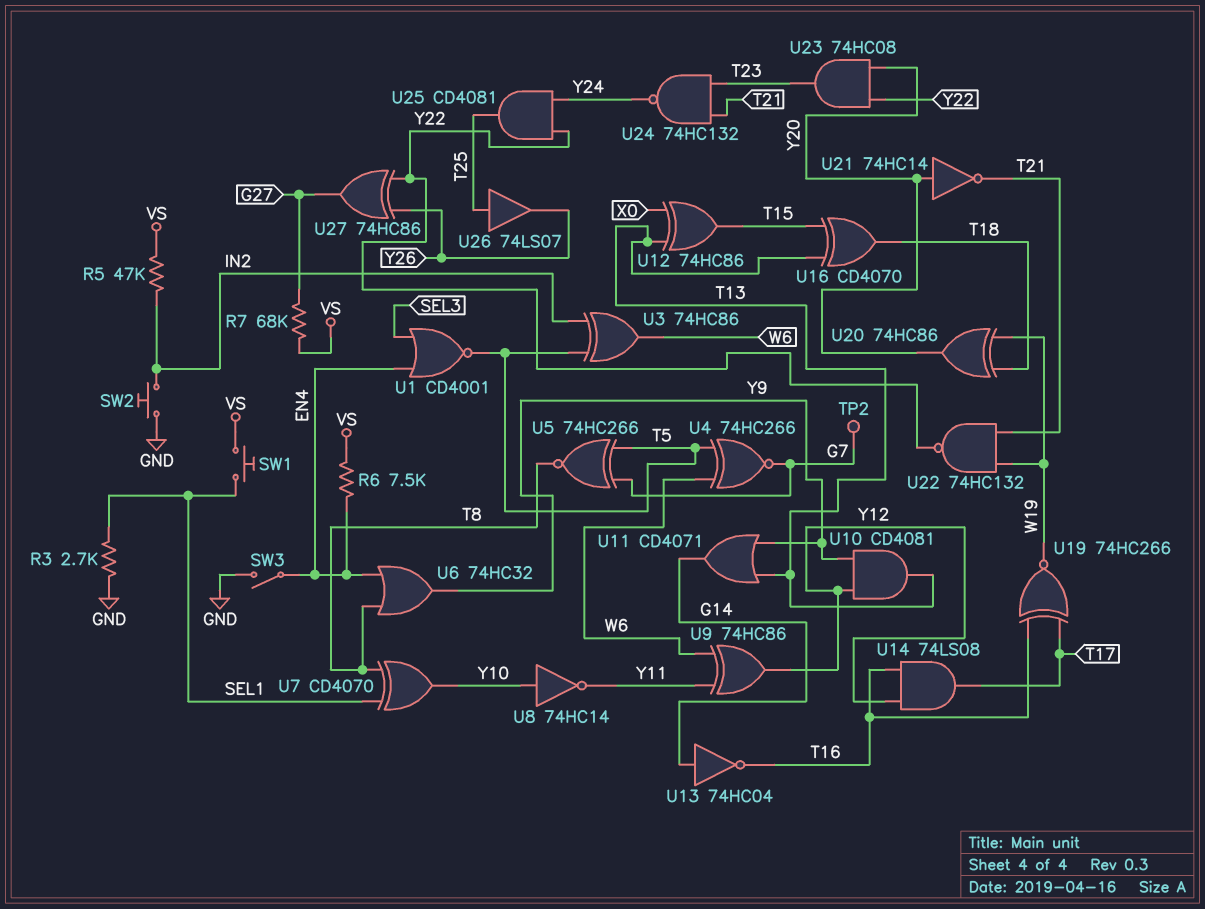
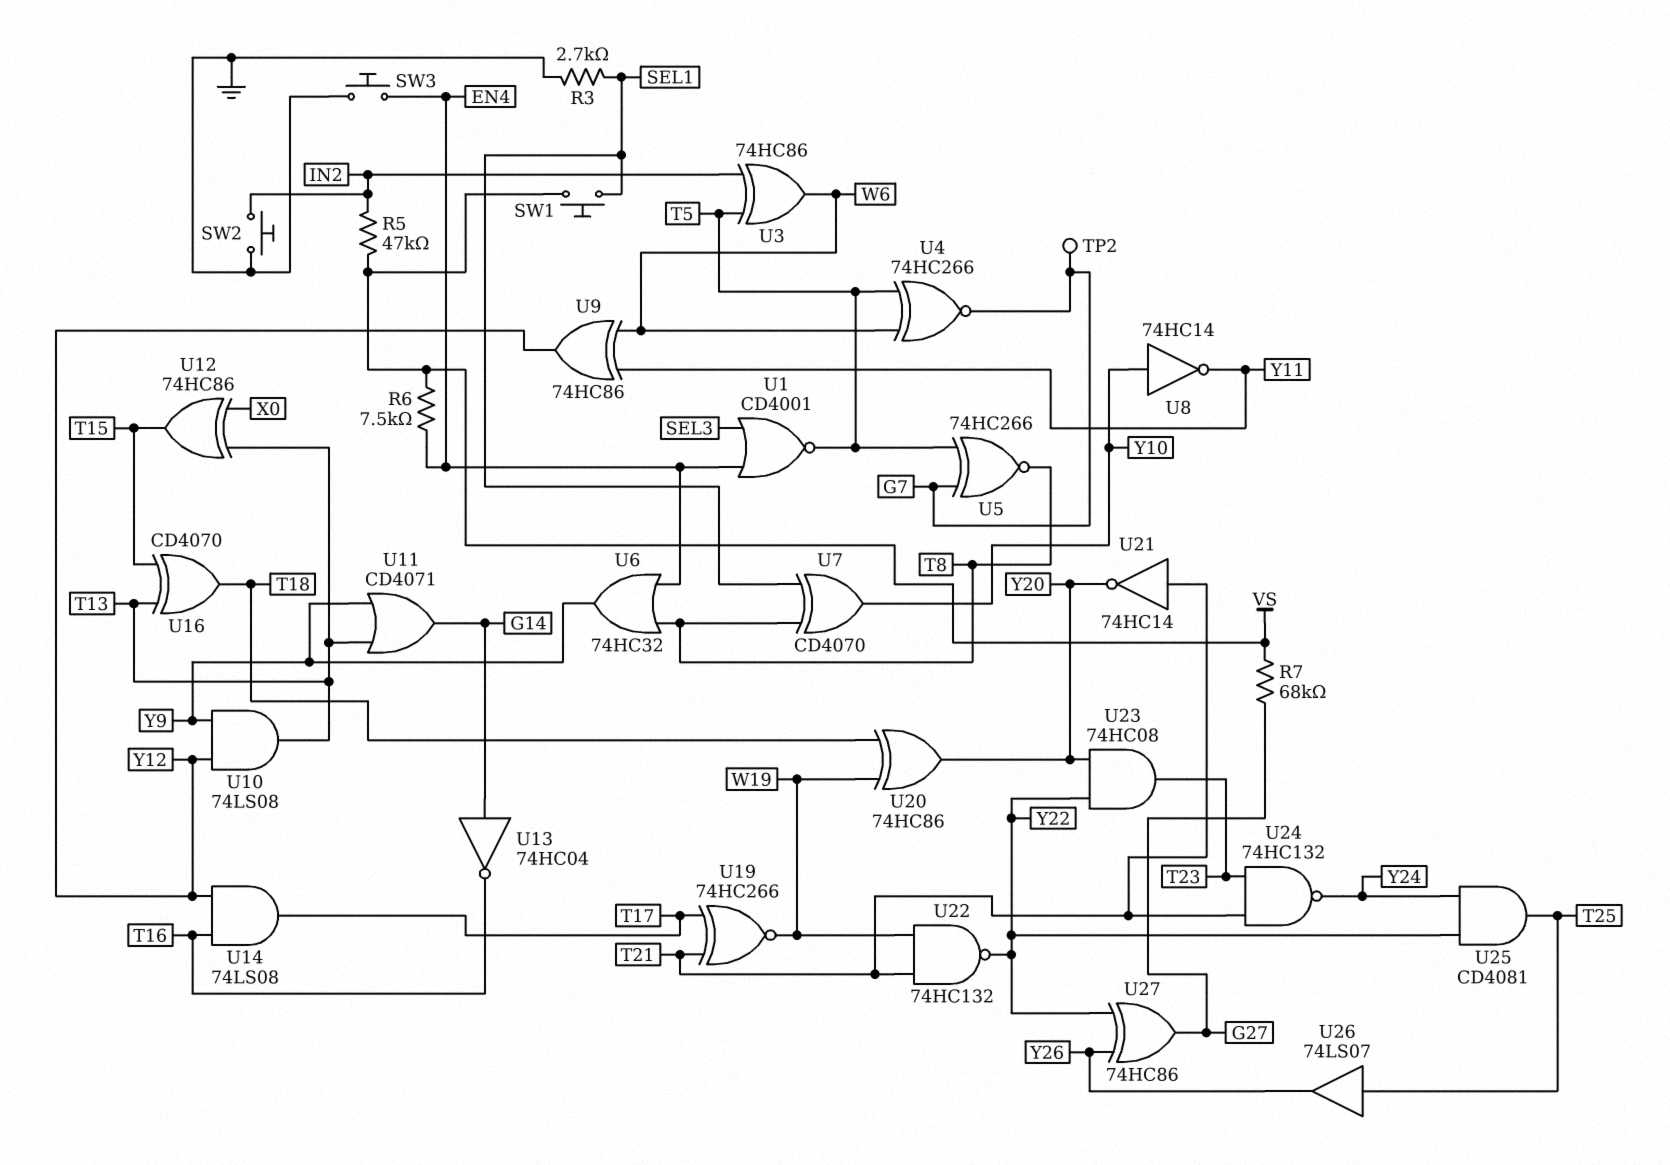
SW3: switch (EN4, GND) -> button (EN4, GND)
U10: AND CD4081 (in Y9, in Y12, out T13) -> AND 74LS08 (in Y9, in Y12, out T13)
U19: XNOR 74HC266 (in T16, in T17, out W19) -> XNOR 74HC266 (in T17, in T21, out W19)
U21: NOT 74HC14 (in Y20, out T21) -> NOT 74HC14 (in T21, out Y20)

